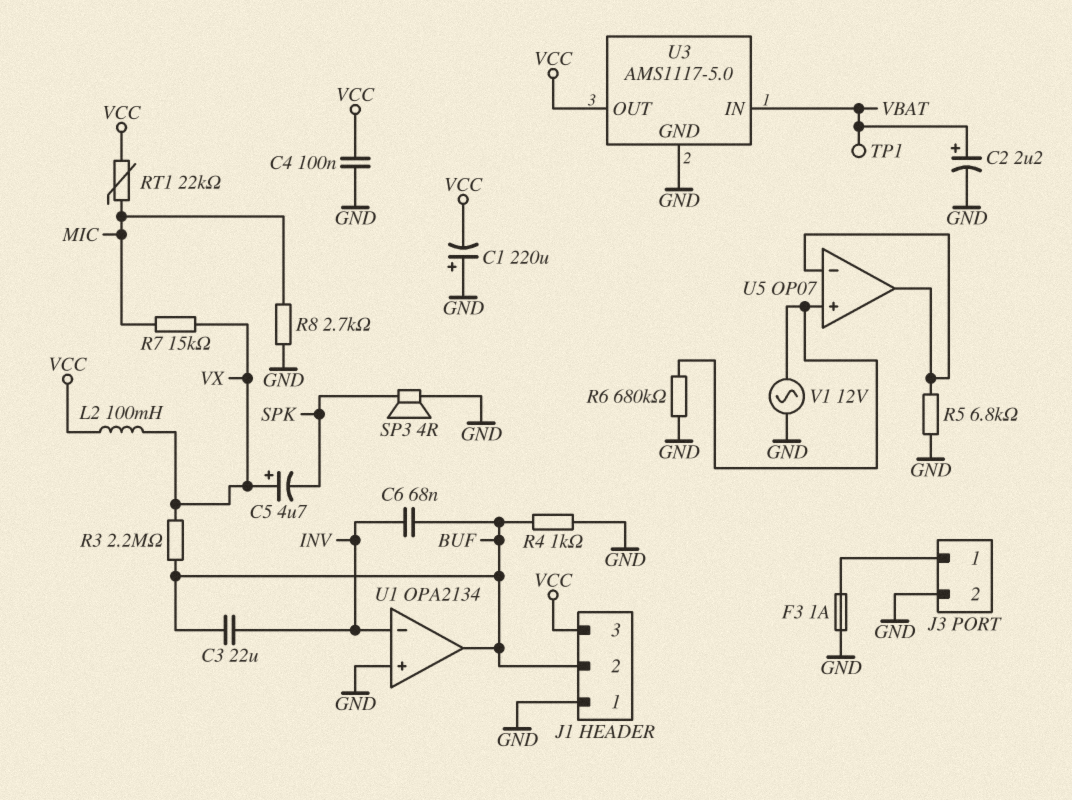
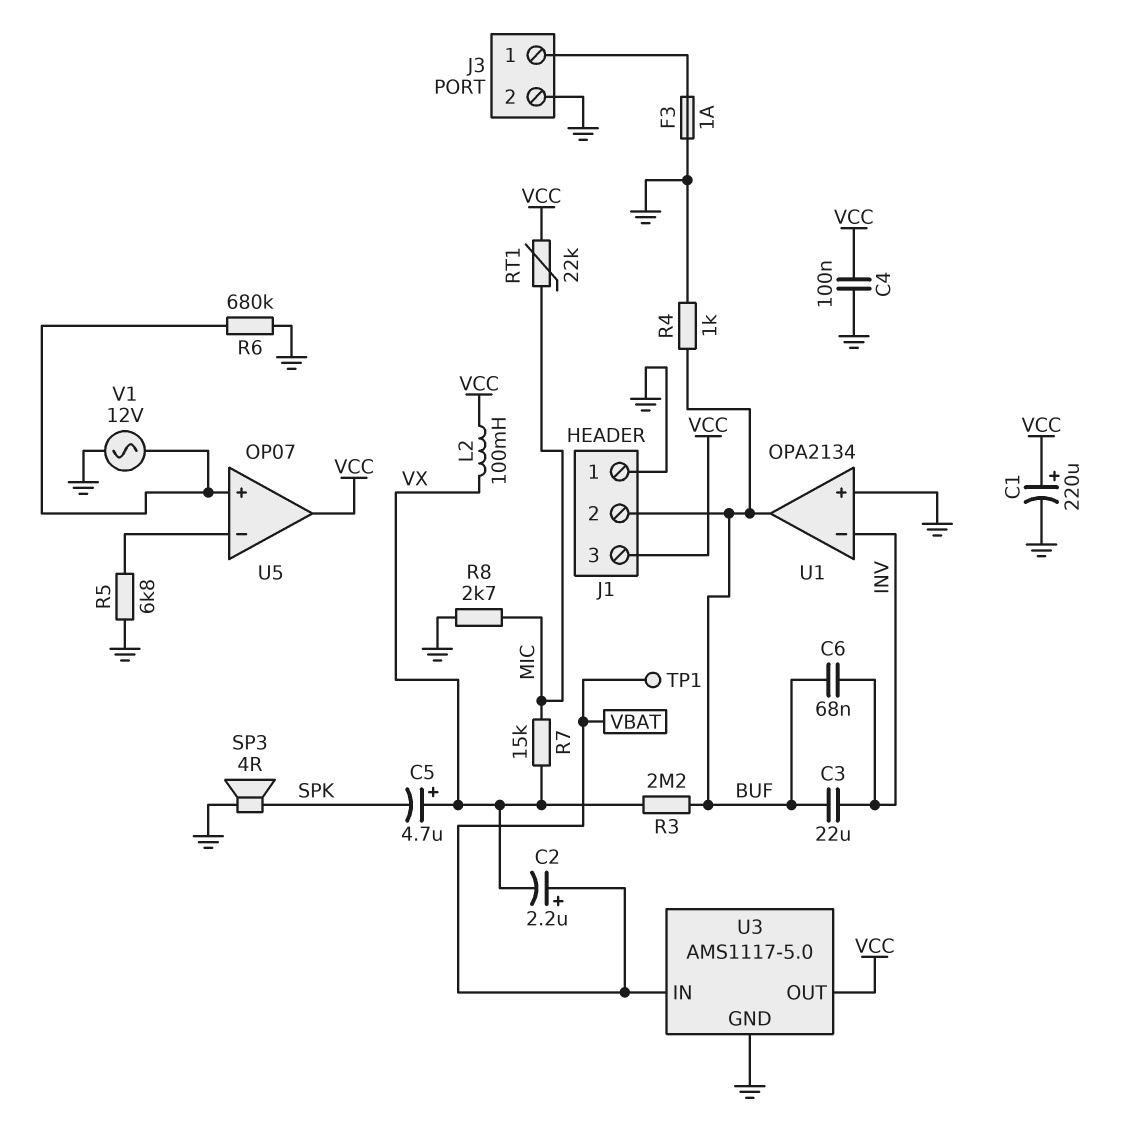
C1: 220uF (plus GND, minus VCC) -> 220uF (plus VCC, minus GND)
C2: 2.2uF (plus VBAT, minus GND) -> 2.2uF (plus VBAT, minus VX)
U5 pin out: U5/in- -> VCC

